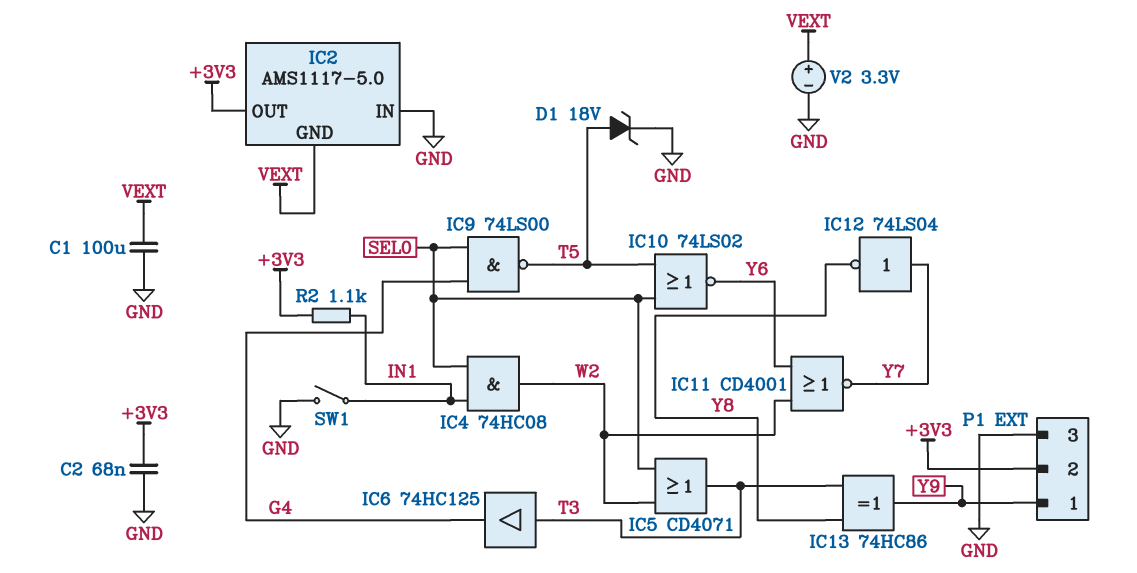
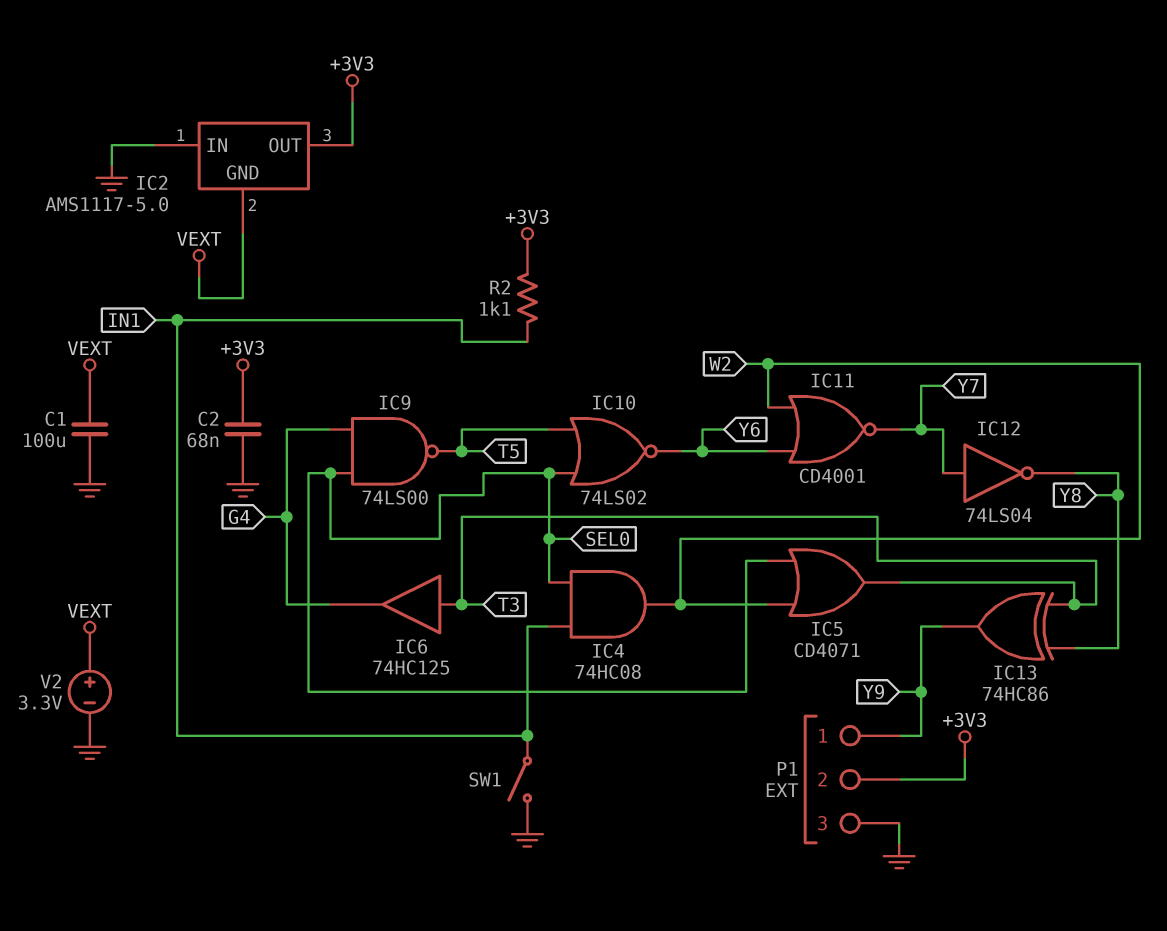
D1: zener 18V (A T5, K GND) -> none

